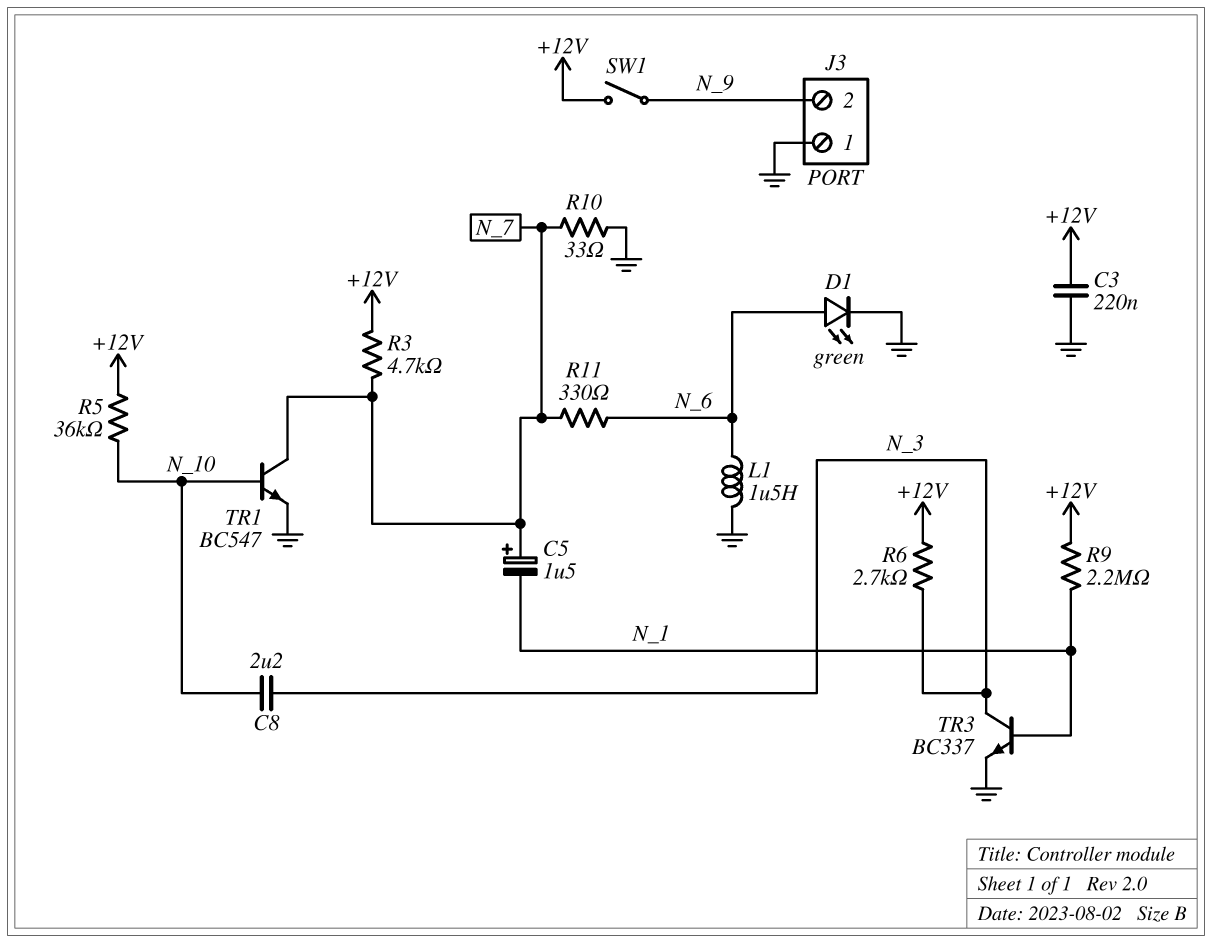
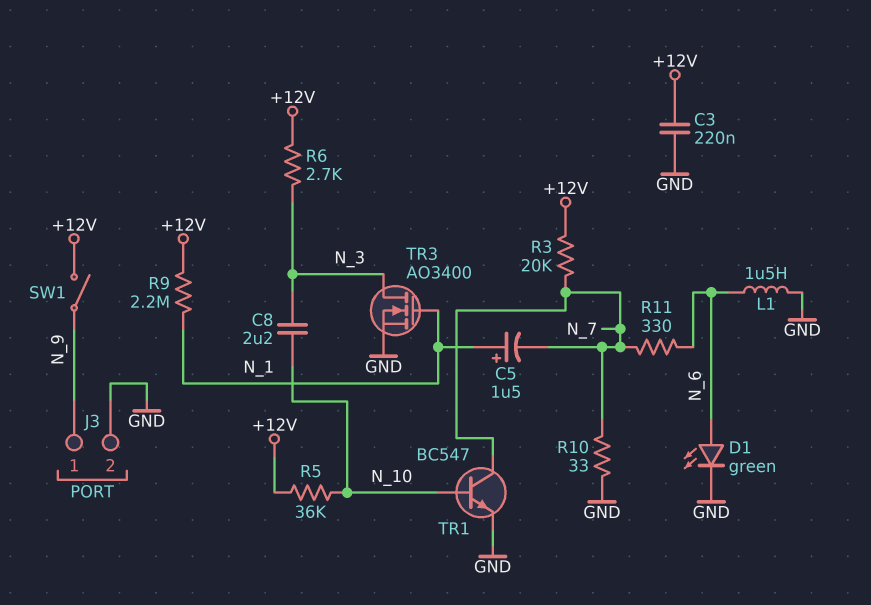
C5: 1.5uF (plus N_7, minus N_1) -> 1.5uF (plus N_1, minus N_7)
J3 pin 1: GND -> N_9
J3 pin 2: N_9 -> GND
R3: 4.7k (+12V, N_7) -> 20k (+12V, N_7)
TR3: NPN BC337 (B N_1, C N_3, E GND) -> NMOS AO3400 (G N_1, D N_3, S GND)

